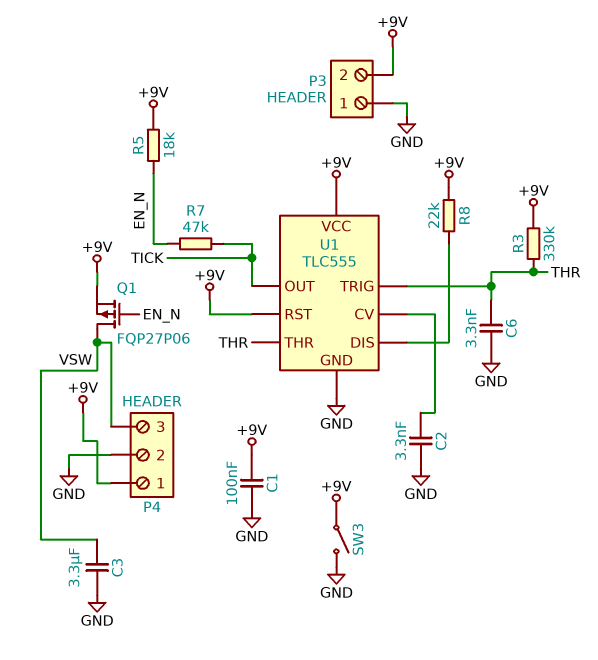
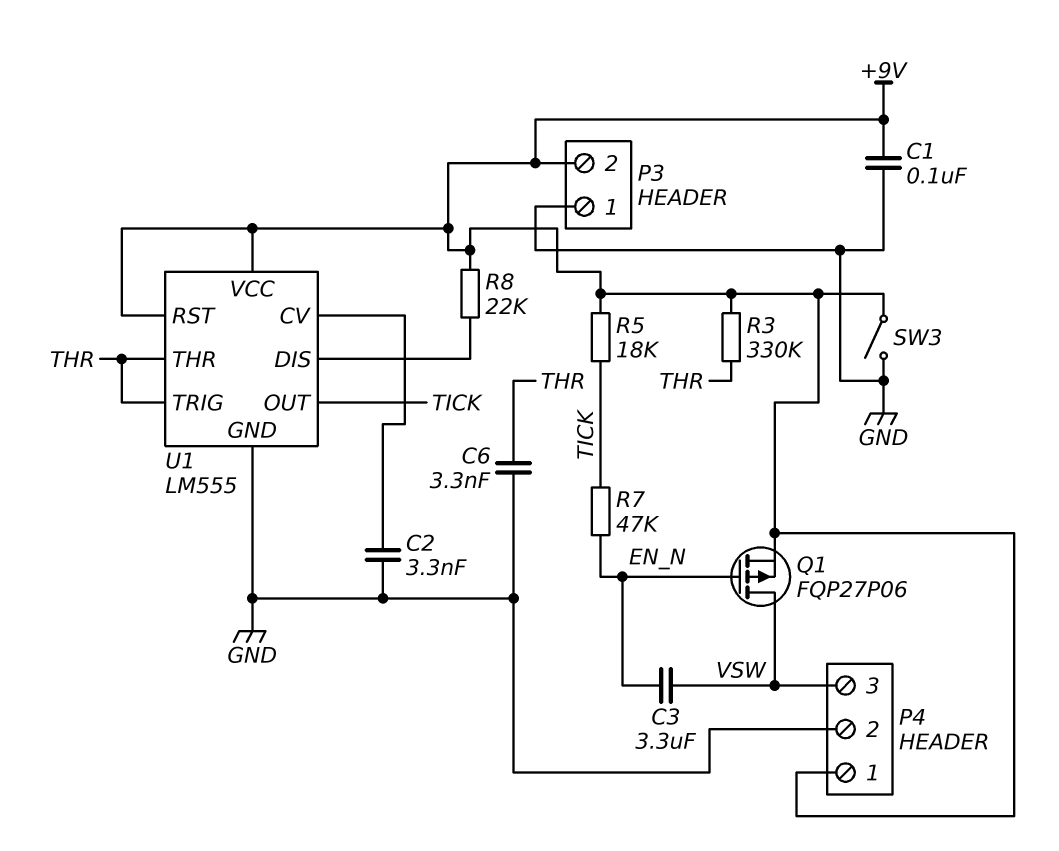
C3: 3.3uF (GND, VSW) -> 3.3uF (EN_N, VSW)
R5: 18k (+9V, EN_N) -> 18k (+9V, TICK)
U1: TLC555 -> LM555

